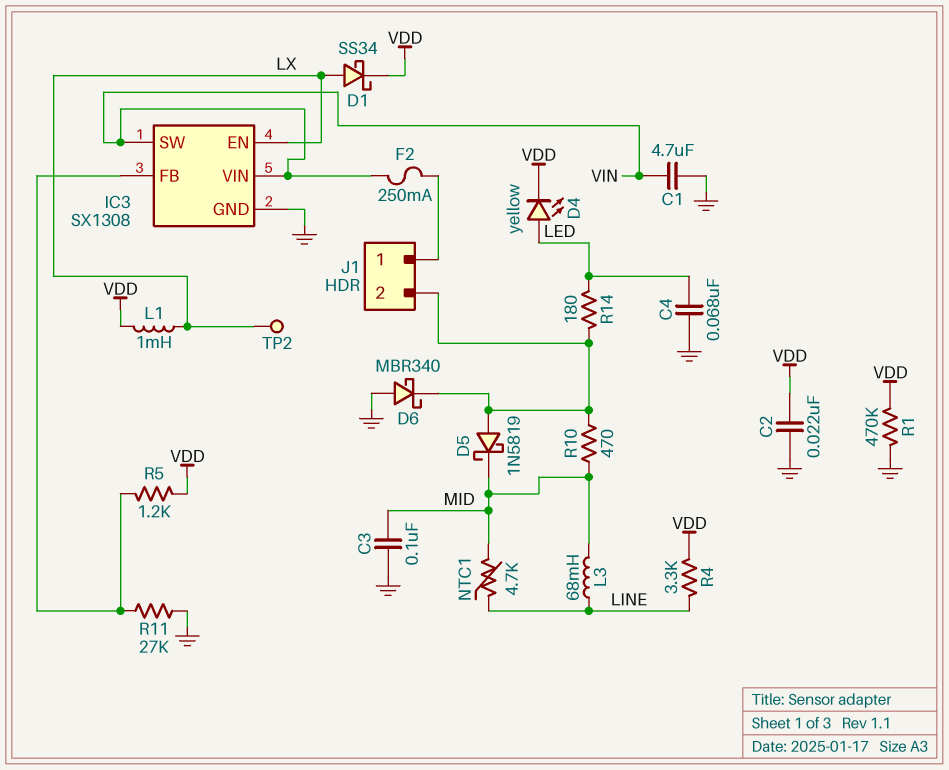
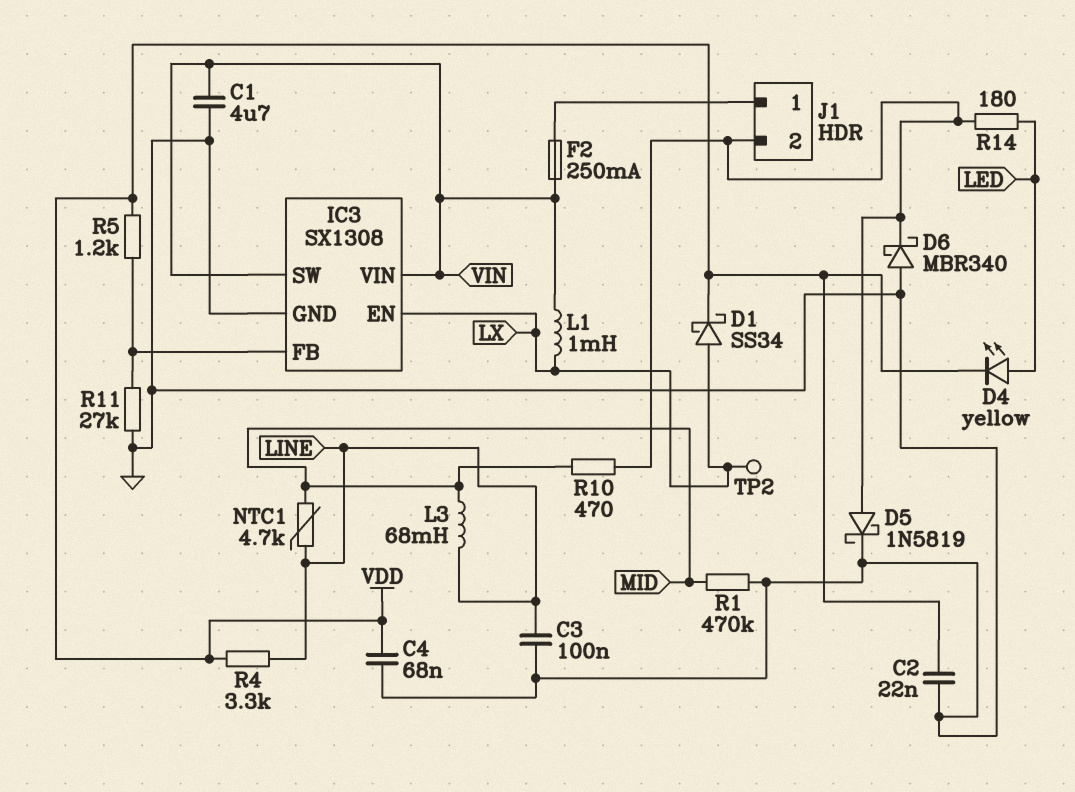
C3: 100nF (GND, MID) -> 100nF (GND, LINE)
C4: 68nF (GND, LED) -> 68nF (GND, VDD)
D5: schottky 1N5819 (A J1/2, K MID) -> schottky 1N5819 (A J1/2, K GND)
L1: 1mH (LX, VDD) -> 1mH (LX, VIN)
R1: 470k (GND, VDD) -> 470k (GND, MID)

